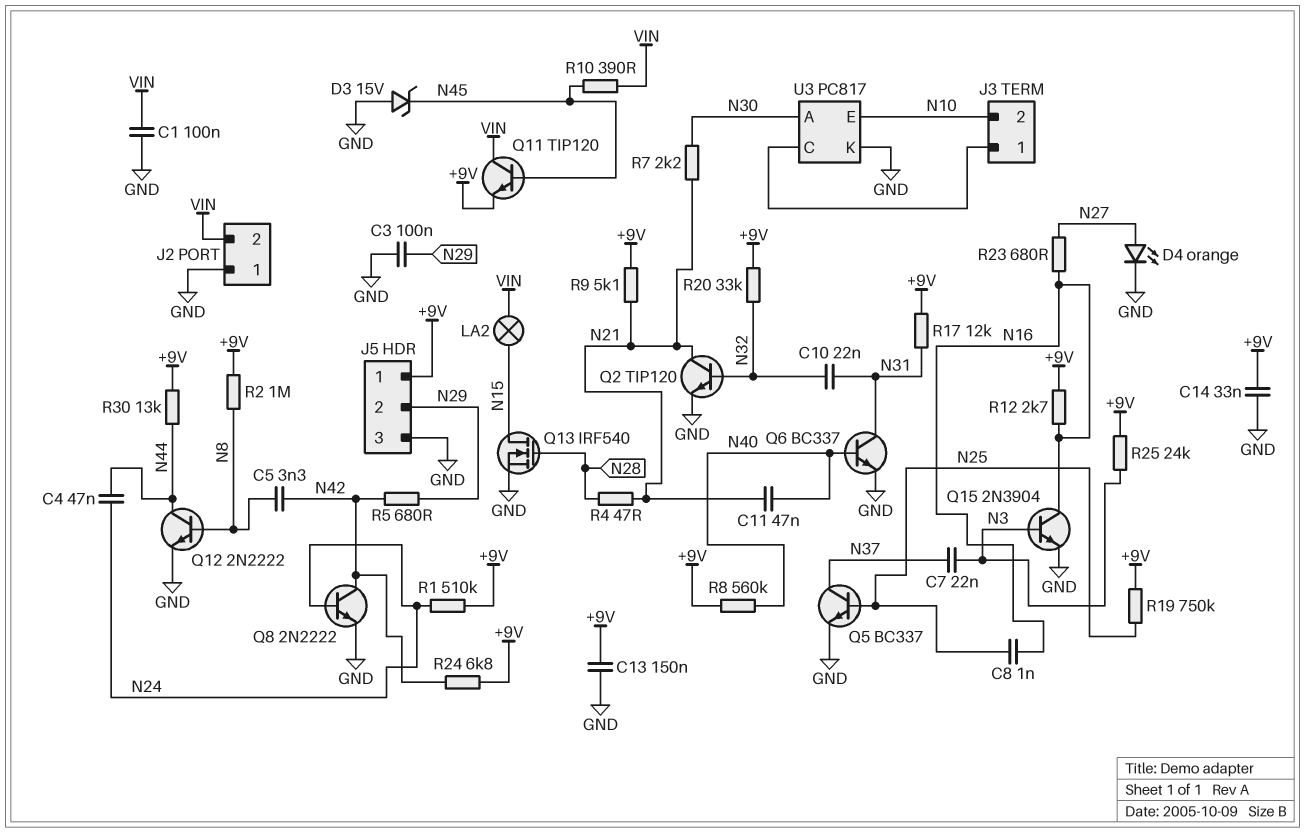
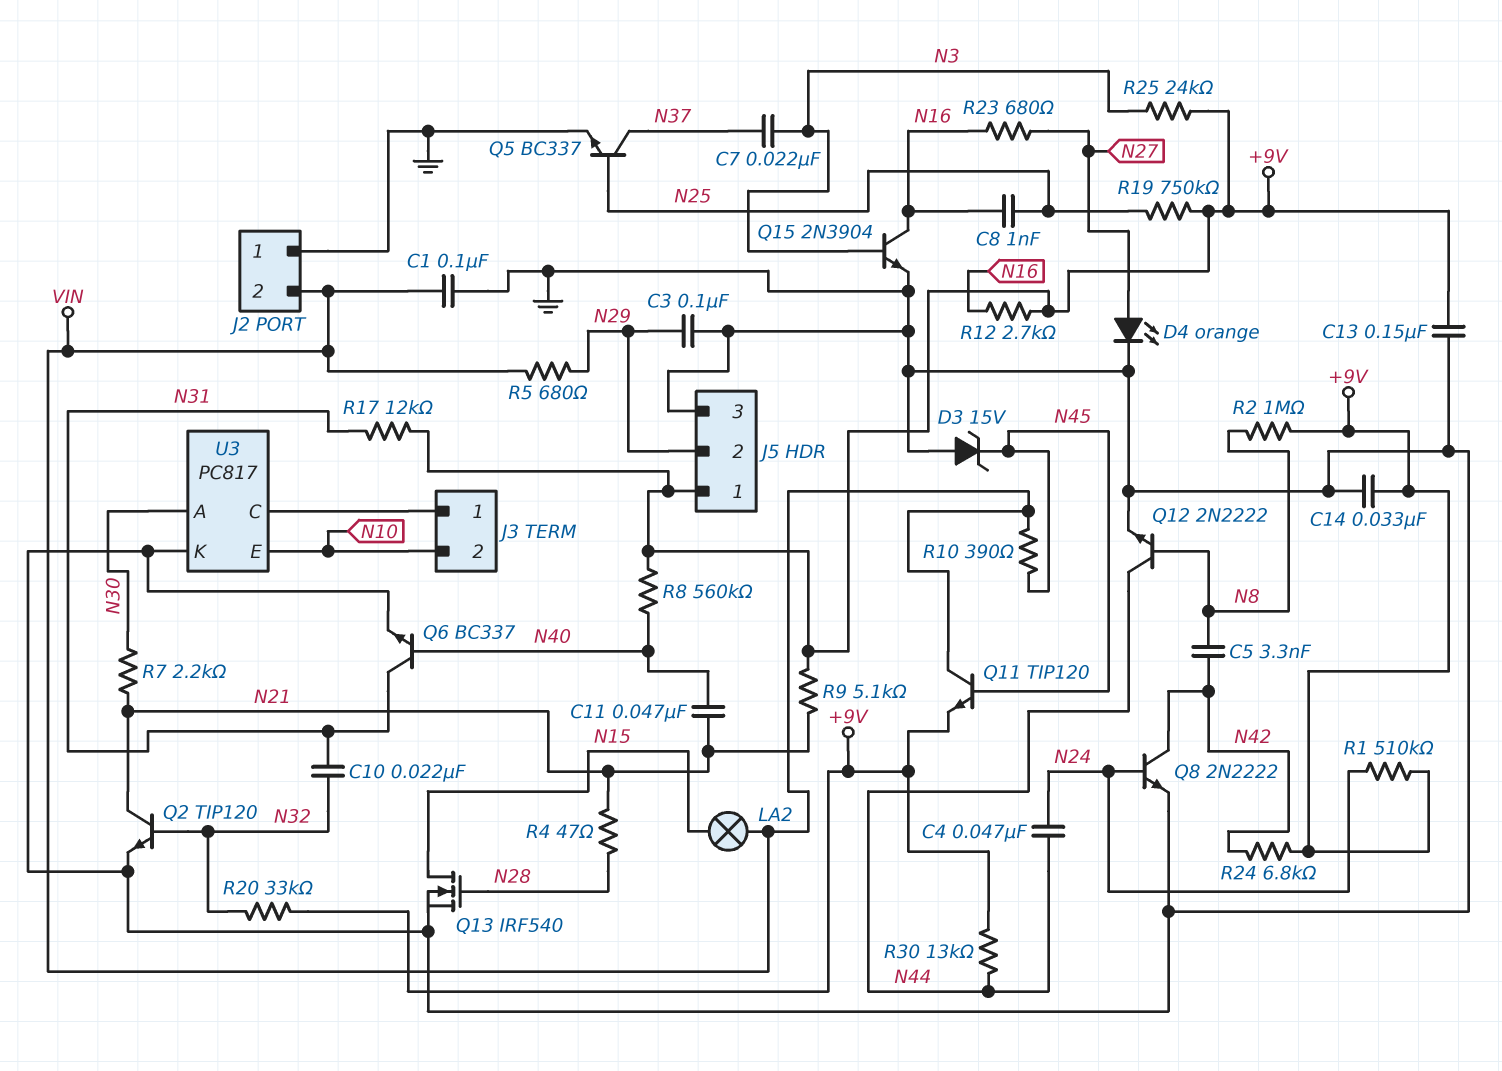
R5: 680 (N29, N42) -> 680 (N29, VIN)

